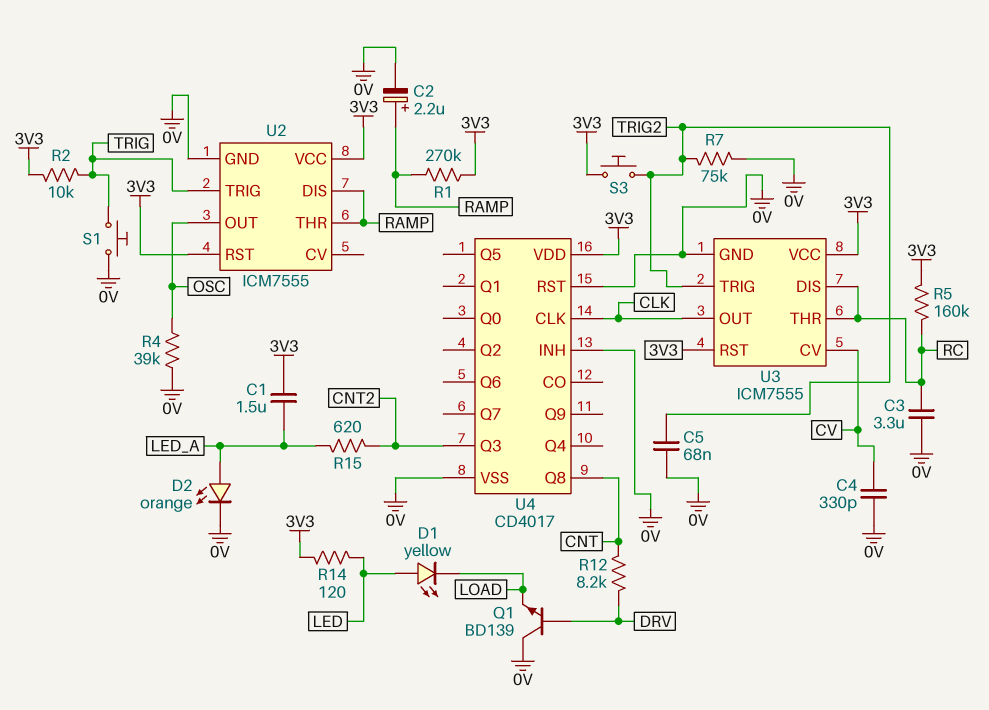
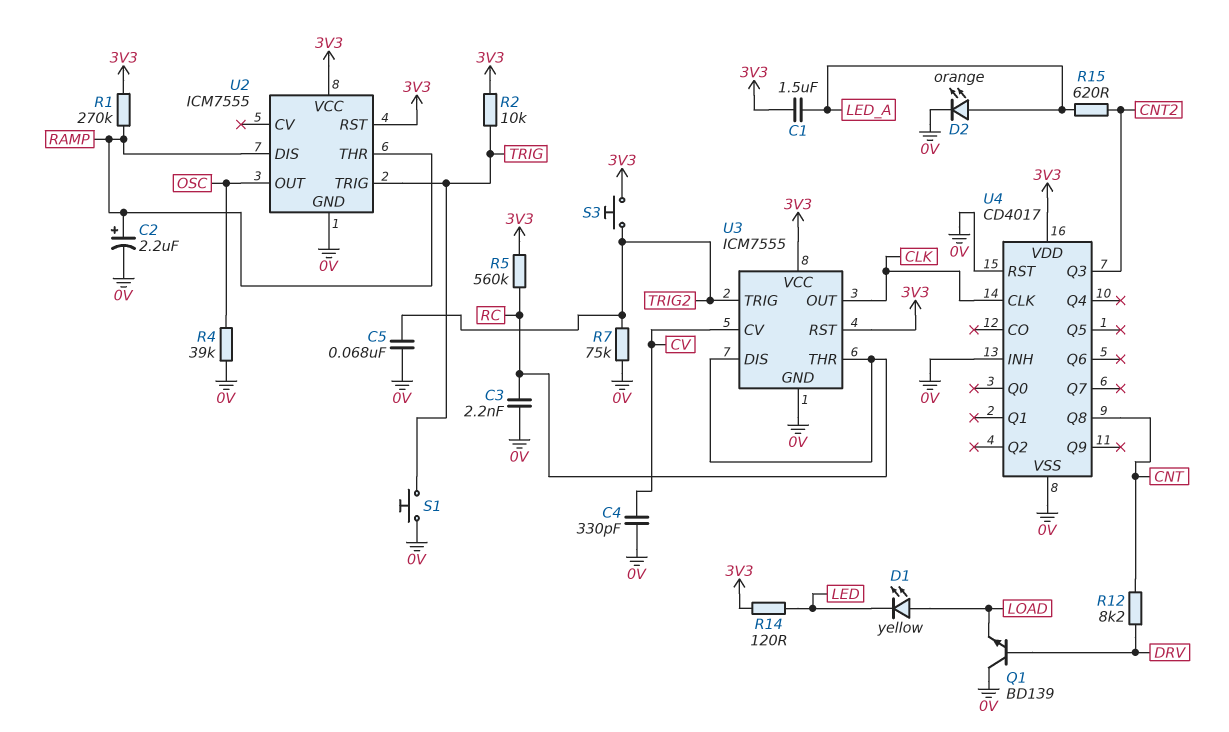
C3: 3.3uF (0V, RC) -> 2.2nF (0V, RC)
D1: LED yellow (A LED, K LOAD) -> LED yellow (A LOAD, K LED)
R5: 160k (3V3, RC) -> 560k (3V3, RC)

